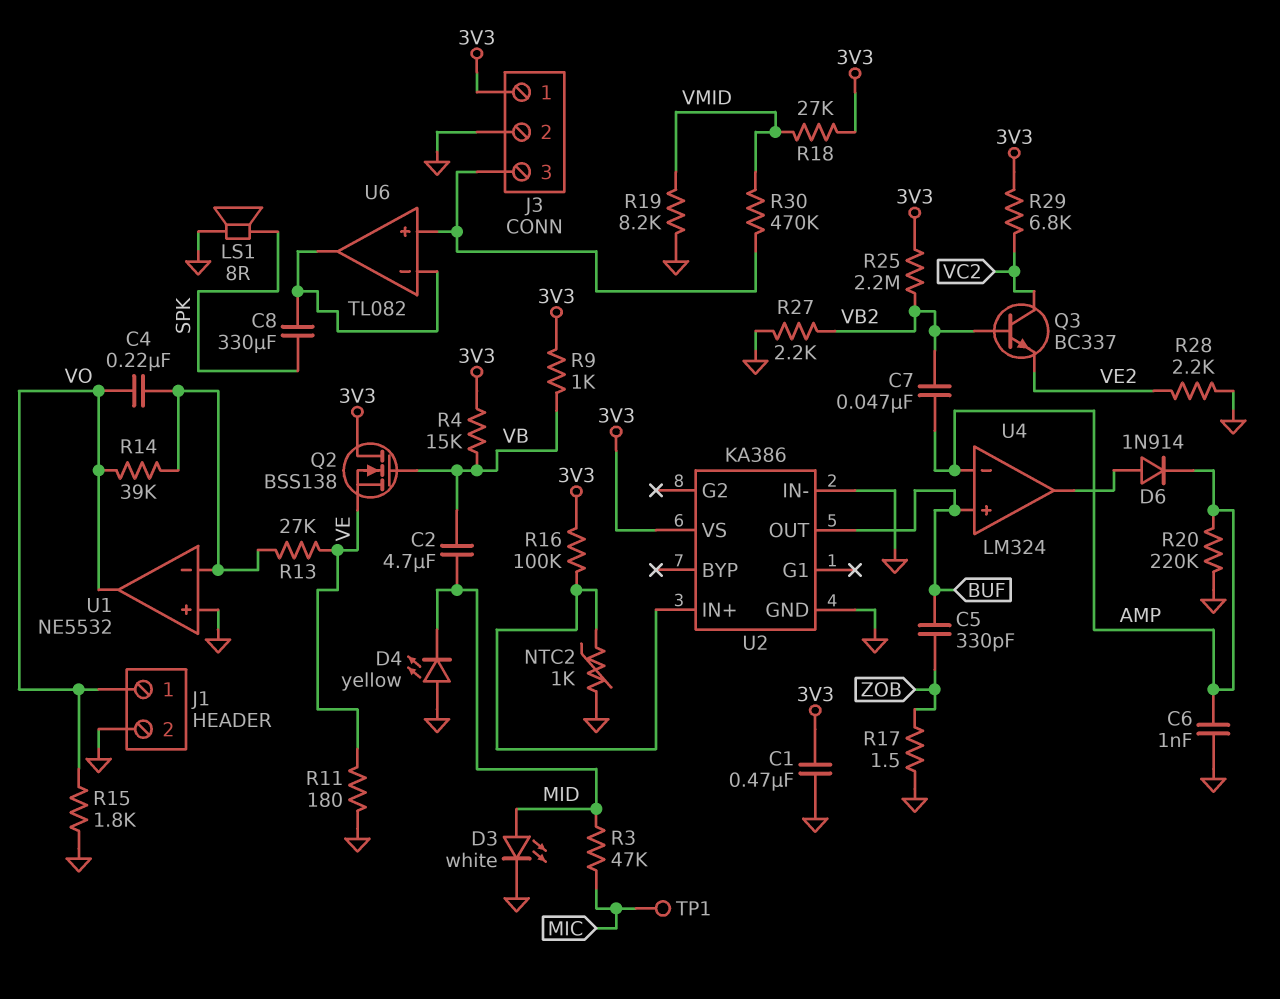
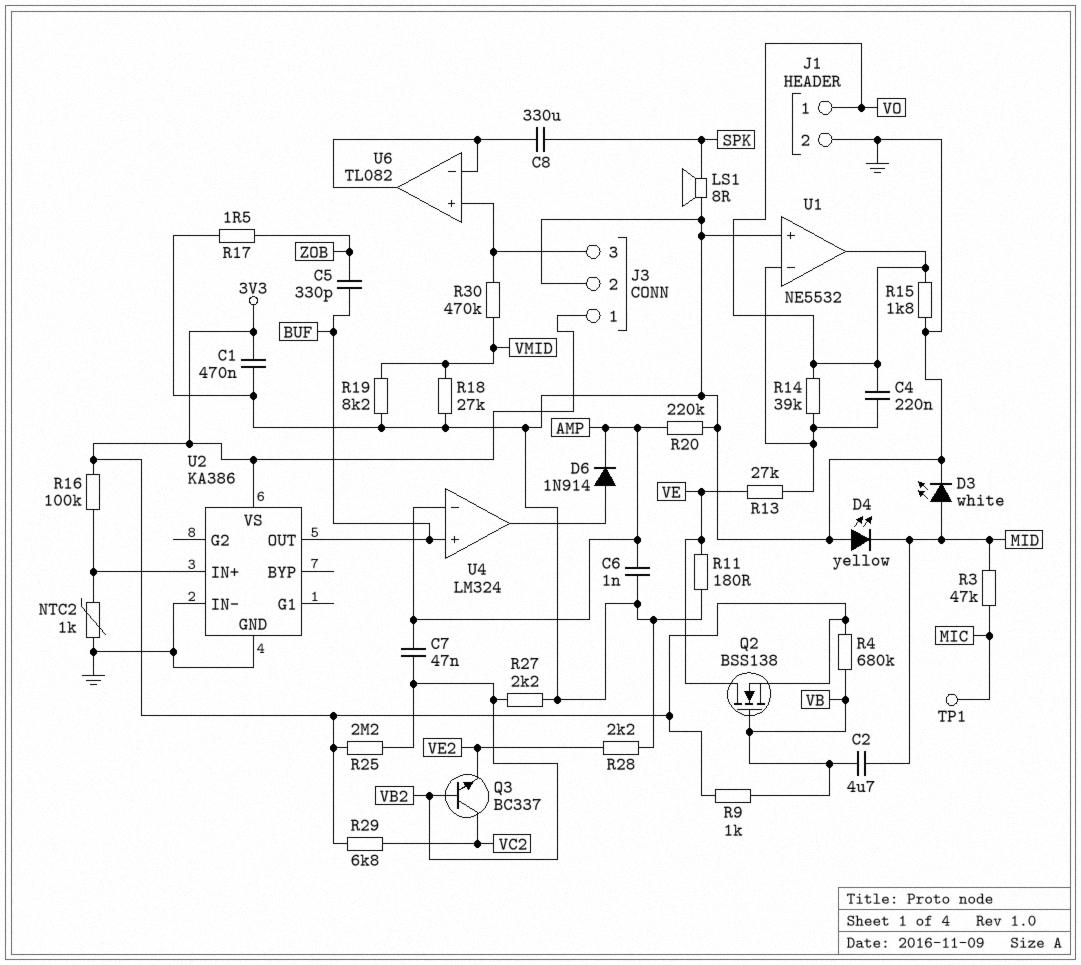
Q2: NMOS BSS138 (G VB, D 3V3, S VE) -> NMOS BSS138 (G VB, D VE, S 3V3)
R4: 15k (3V3, VB) -> 680k (3V3, VB)
R18: 27k (3V3, VMID) -> 27k (GND, VMID)

